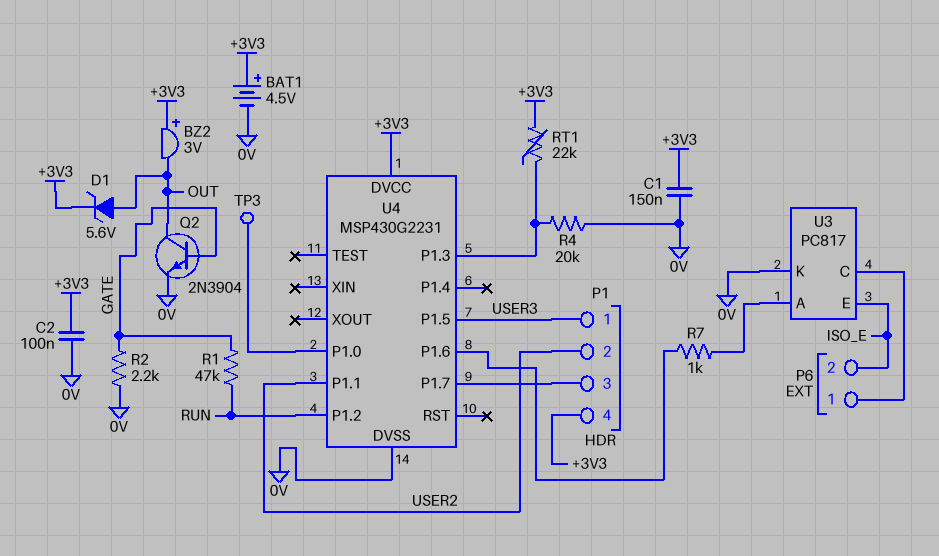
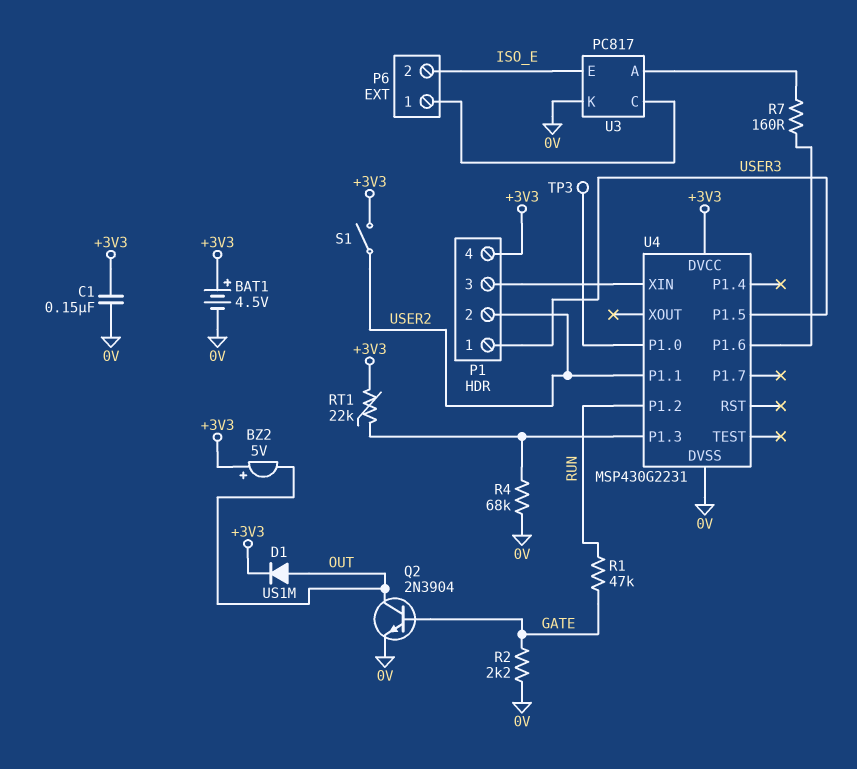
BZ2: buzzer 3V (plus +3V3, minus OUT) -> buzzer 5V (plus +3V3, minus OUT)
C2: 100nF (+3V3, 0V) -> none
D1: zener 5.6V (A OUT, K +3V3) -> diode US1M (A OUT, K +3V3)
R4: 20k (0V, U4/P1.3) -> 68k (0V, U4/P1.3)
R7: 1k (U3/A, U4/P1.6) -> 160 (U3/A, U4/P1.6)
S1: none -> switch (+3V3, USER2)
U4 pin P1.7: P1/3 -> none
U4 pin XIN: none -> P1/3

